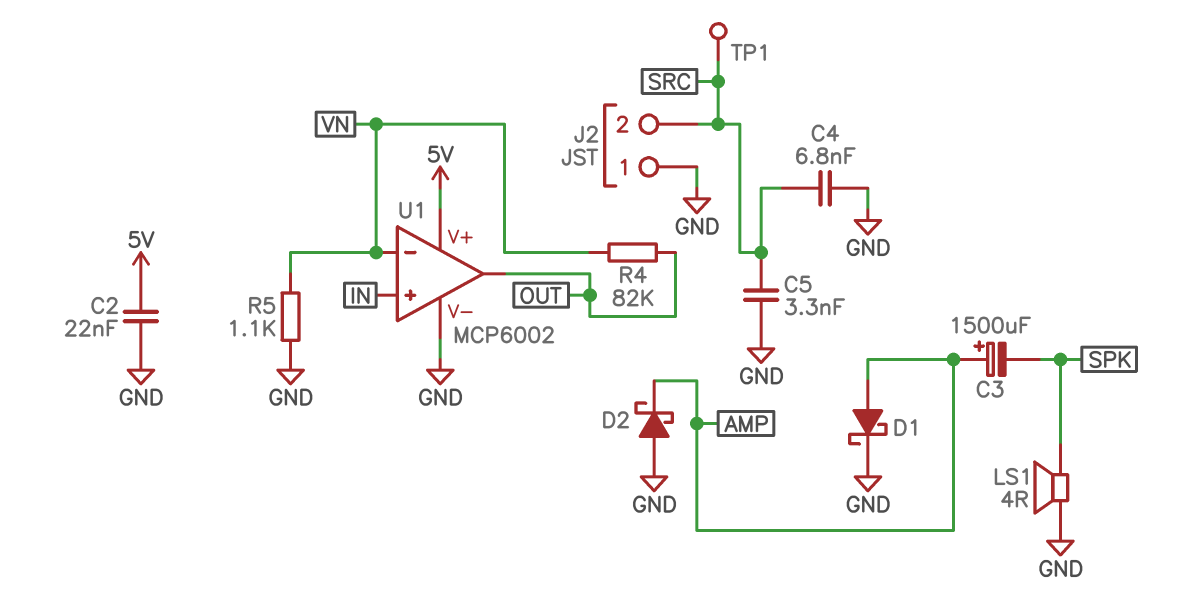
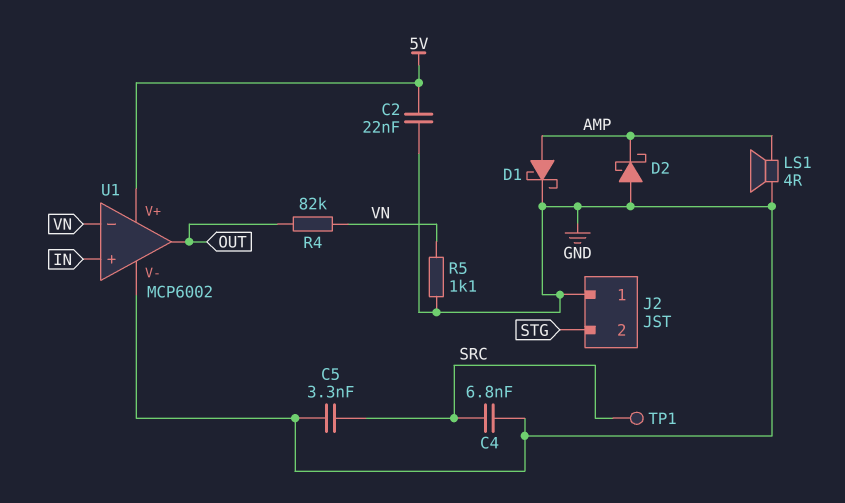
C3: 1500uF (plus AMP, minus SPK) -> none
J2 pin 2: SRC -> STG
LS1: speaker 4R (GND, SPK) -> speaker 4R (AMP, GND)

